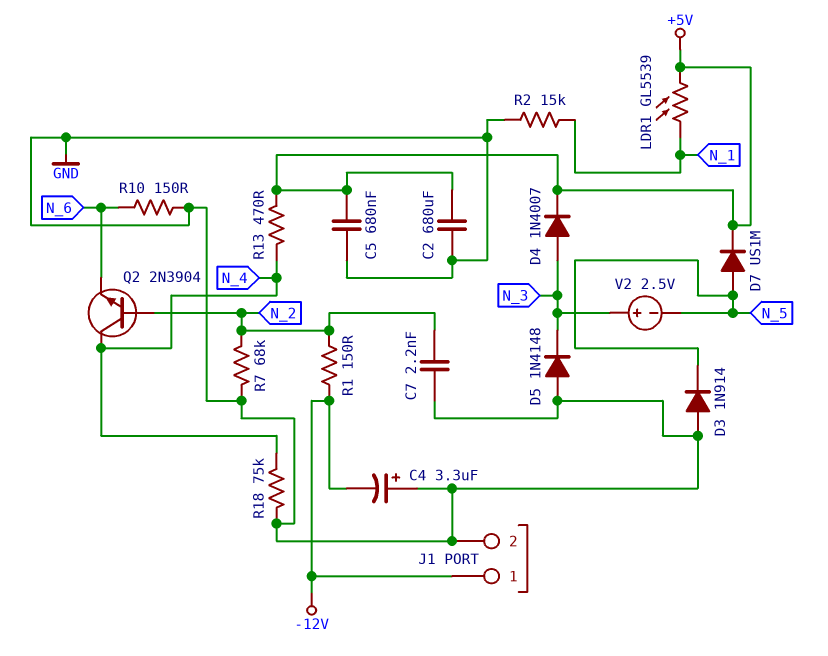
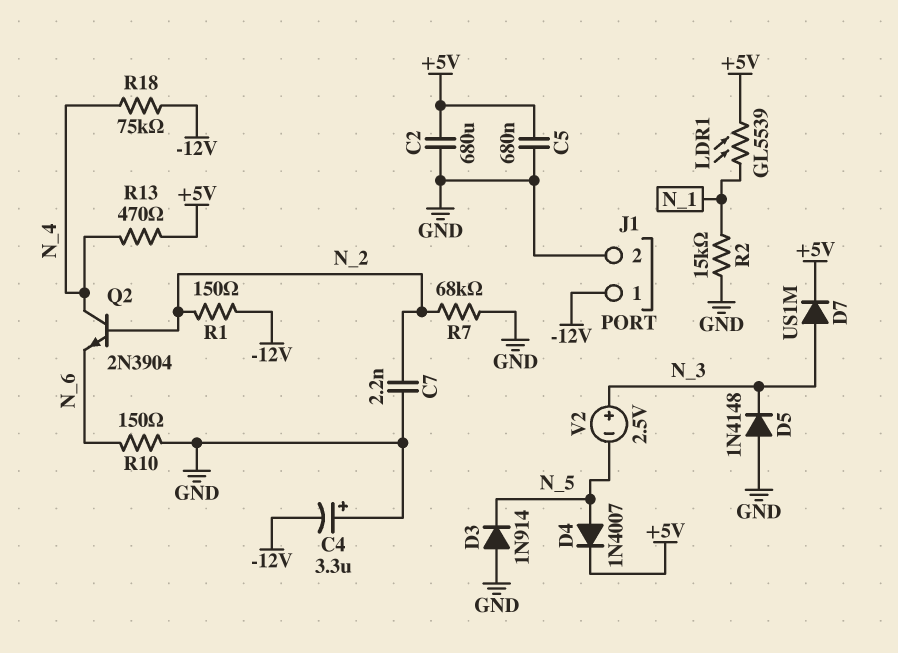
D4: diode 1N4007 (A N_3, K +5V) -> diode 1N4007 (A N_5, K +5V)
D7: diode US1M (A N_5, K +5V) -> diode US1M (A N_3, K +5V)
R18: 75k (GND, N_4) -> 75k (-12V, N_4)

